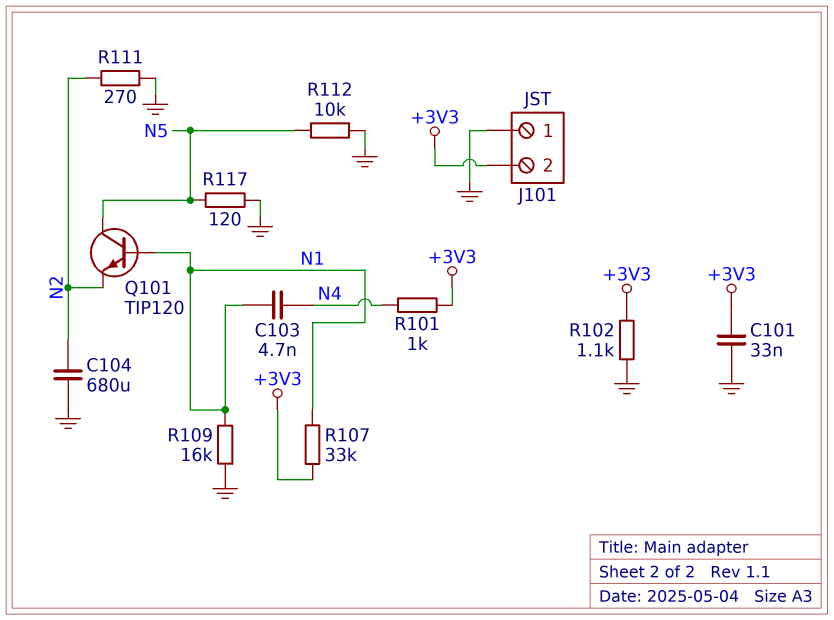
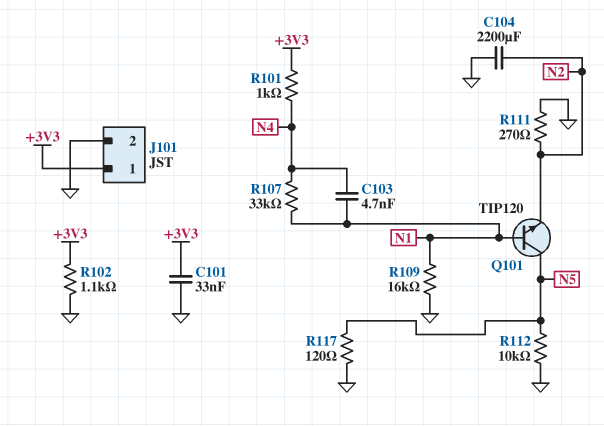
C104: 680uF (GND, N2) -> 2200uF (GND, N2)
J101 pin 1: GND -> +3V3
J101 pin 2: +3V3 -> GND
R107: 33k (+3V3, N1) -> 33k (N1, N4)

